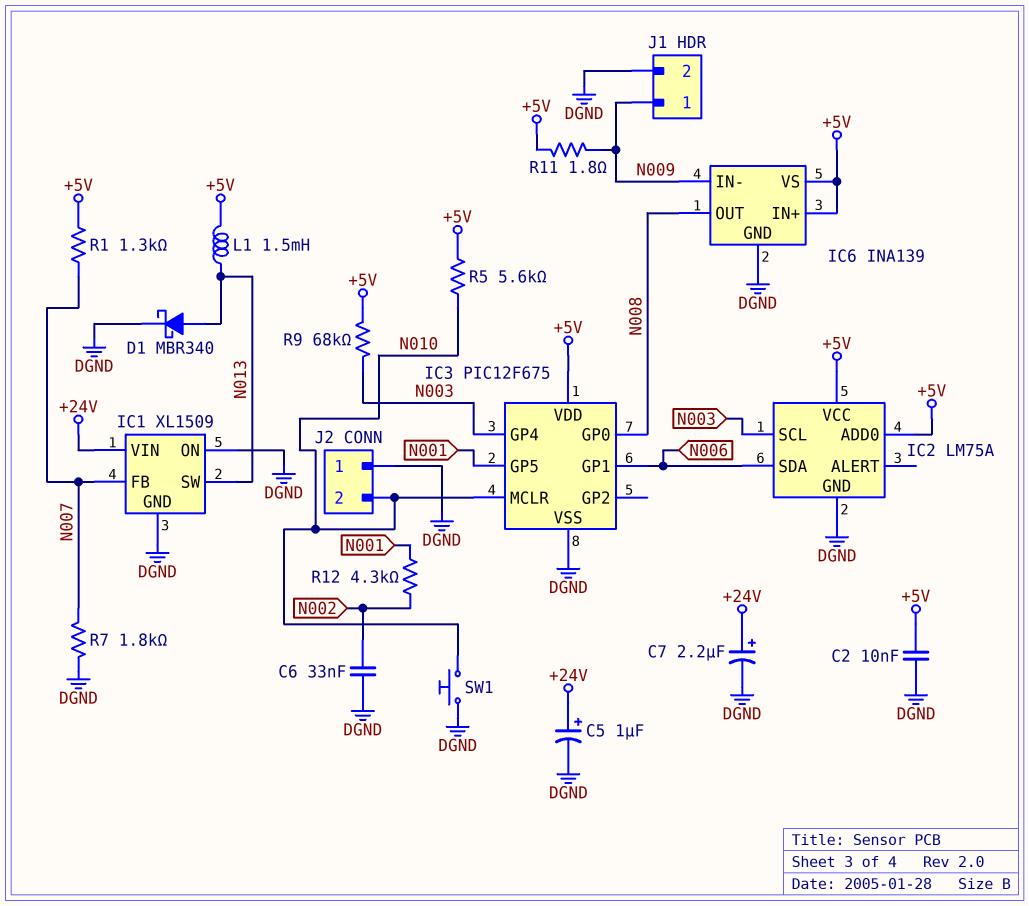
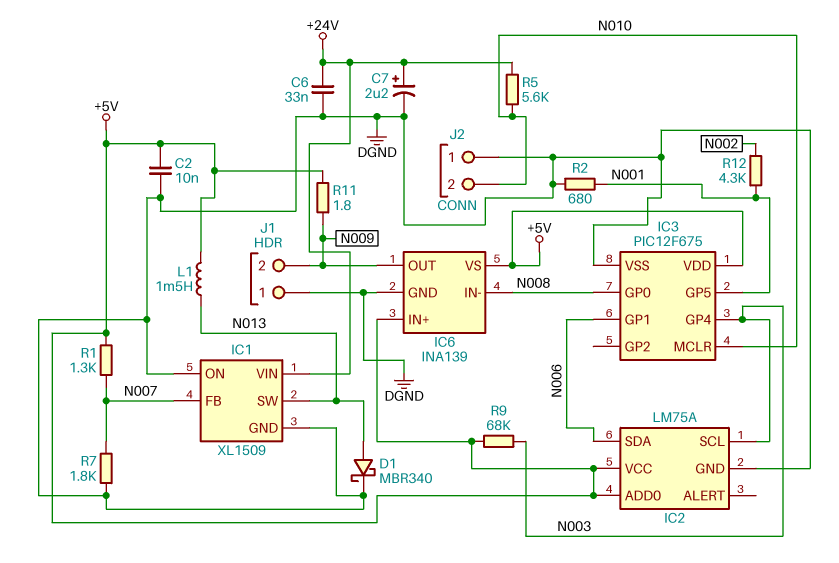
C5: 1uF (plus +24V, minus DGND) -> none
C6: 33nF (DGND, N002) -> 33nF (+24V, DGND)
IC6 pin IN-: N009 -> N008
IC6 pin OUT: N008 -> N009
J1 pin 1: N009 -> DGND
J1 pin 2: DGND -> N009
R2: none -> 680 (DGND, N001)
R5: 5.6k (+5V, N010) -> 5.6k (+24V, N010)
SW1: button (DGND, N010) -> none

